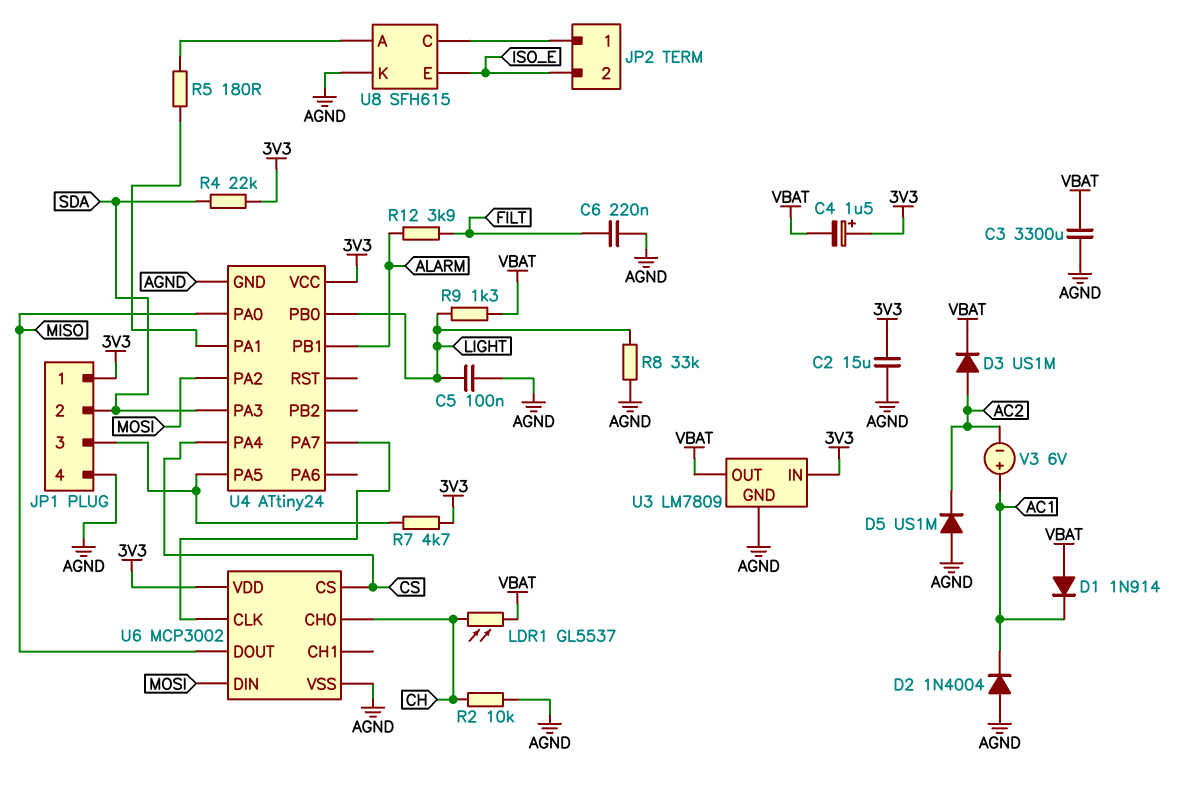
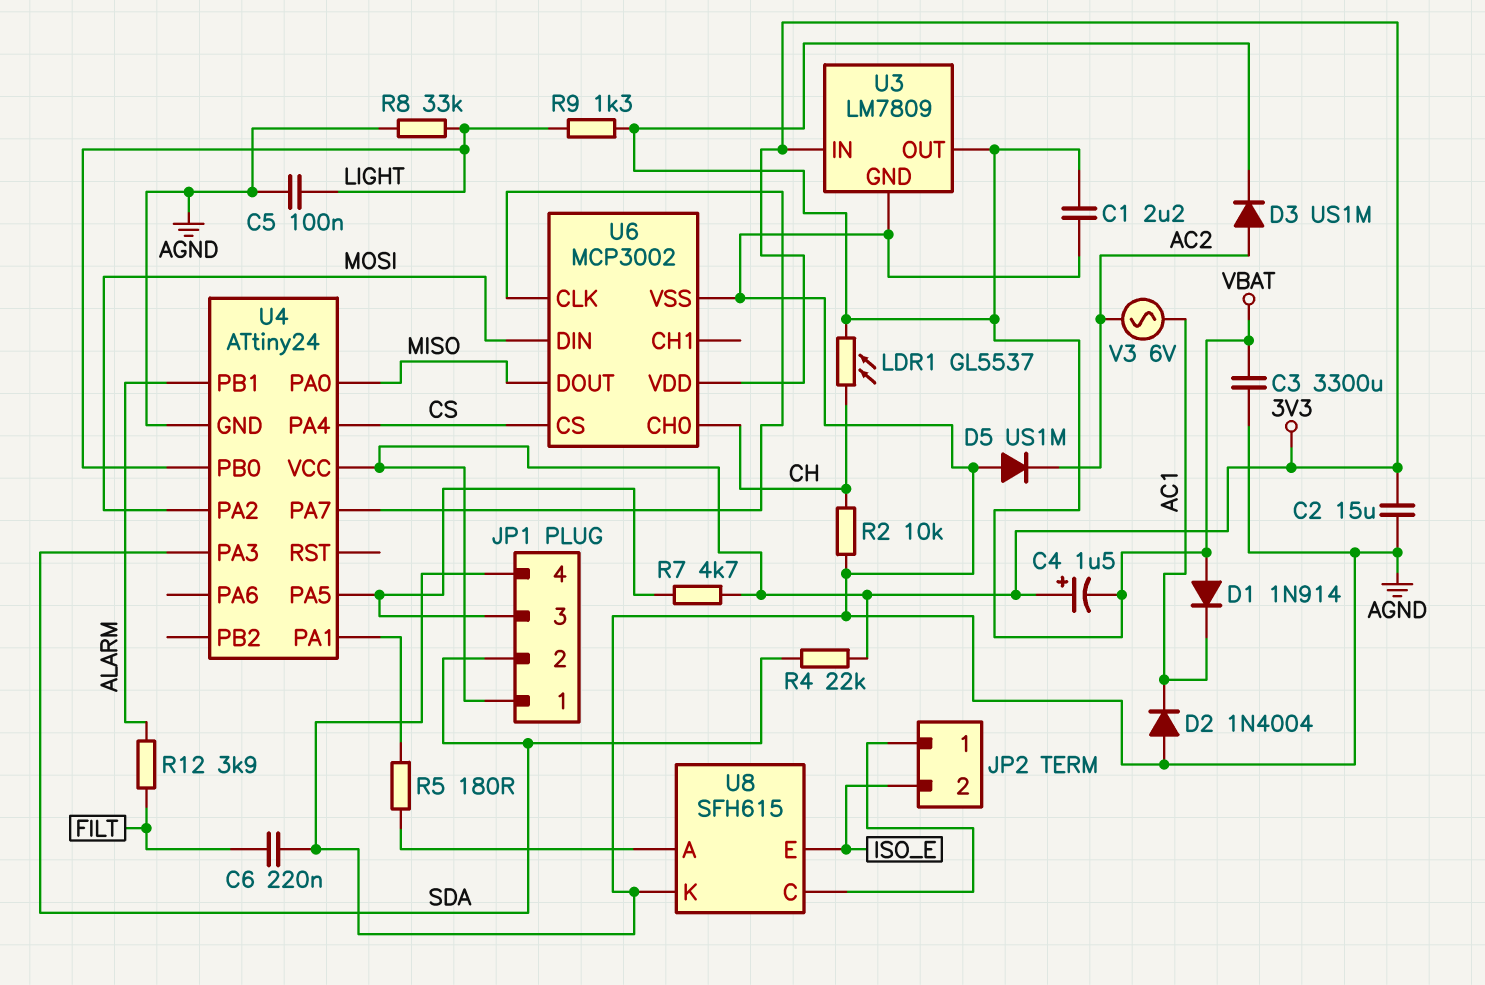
C1: none -> 2.2uF (AGND, VBAT)
V3: 6V (plus AC1, minus AC2) -> AC 6V (AC1, AC2)

